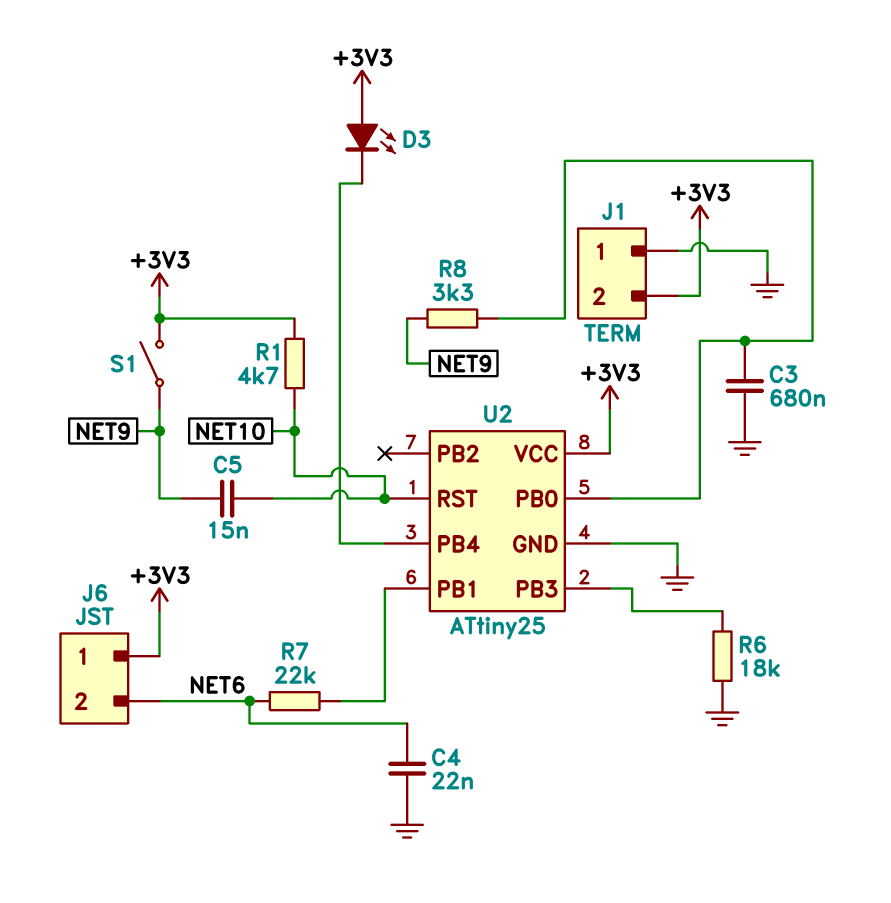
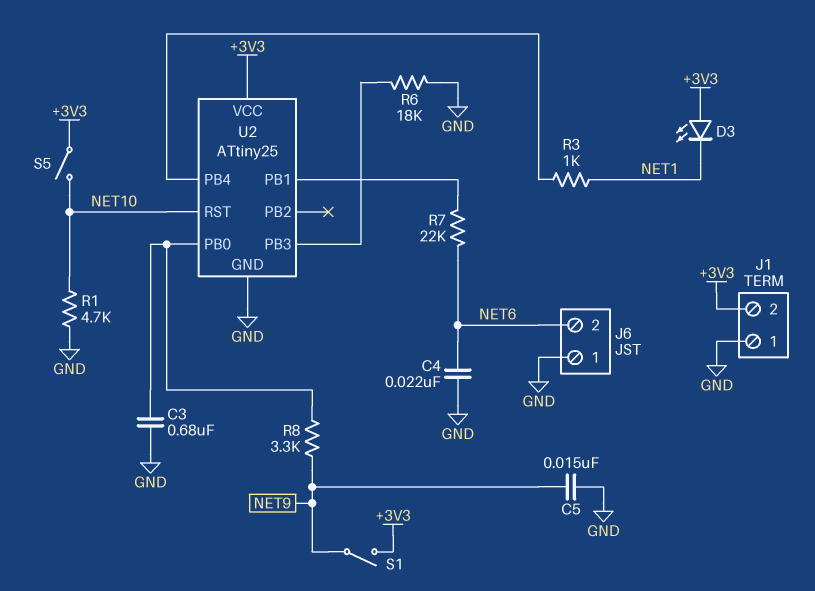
C5: 15nF (NET9, NET10) -> 15nF (GND, NET9)
D3: LED (A +3V3, K U2/PB4) -> LED (A +3V3, K NET1)
J6 pin 1: +3V3 -> GND
R1: 4.7k (+3V3, NET10) -> 4.7k (GND, NET10)
R3: none -> 1k (NET1, U2/PB4)
S5: none -> switch (+3V3, NET10)

